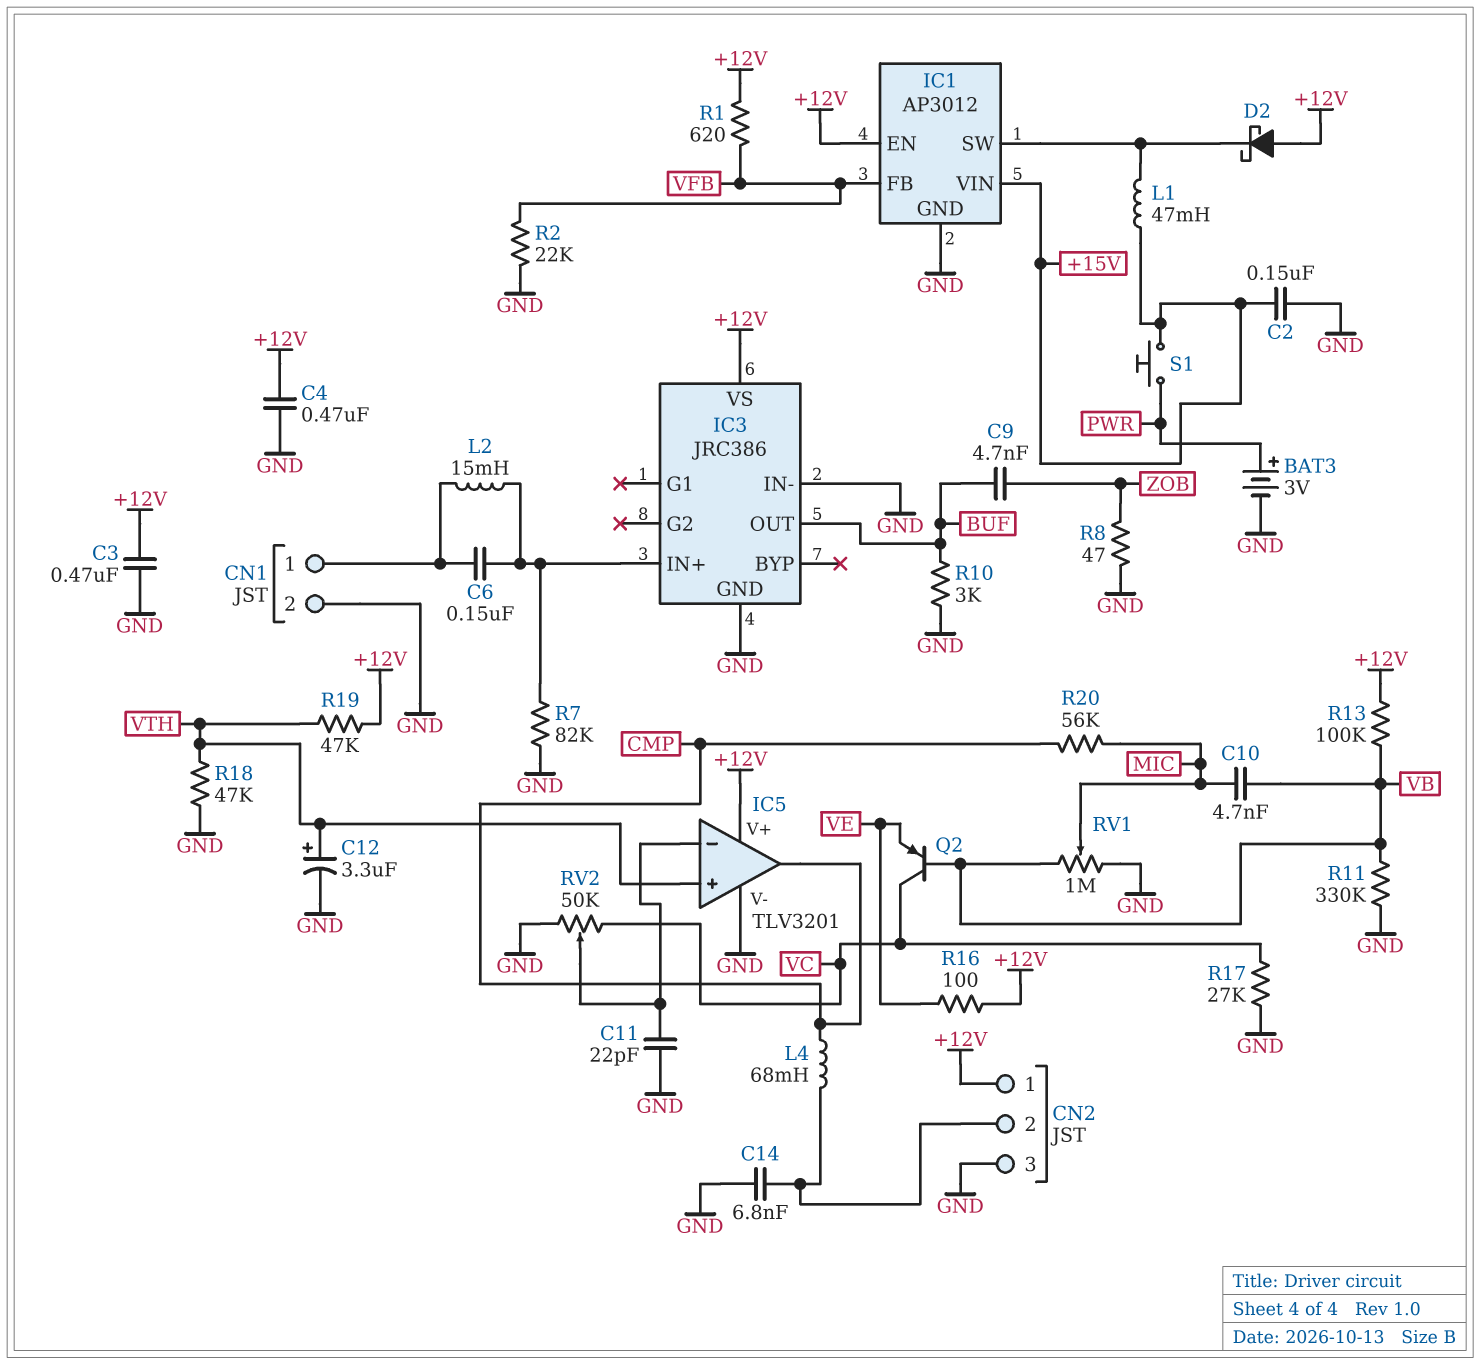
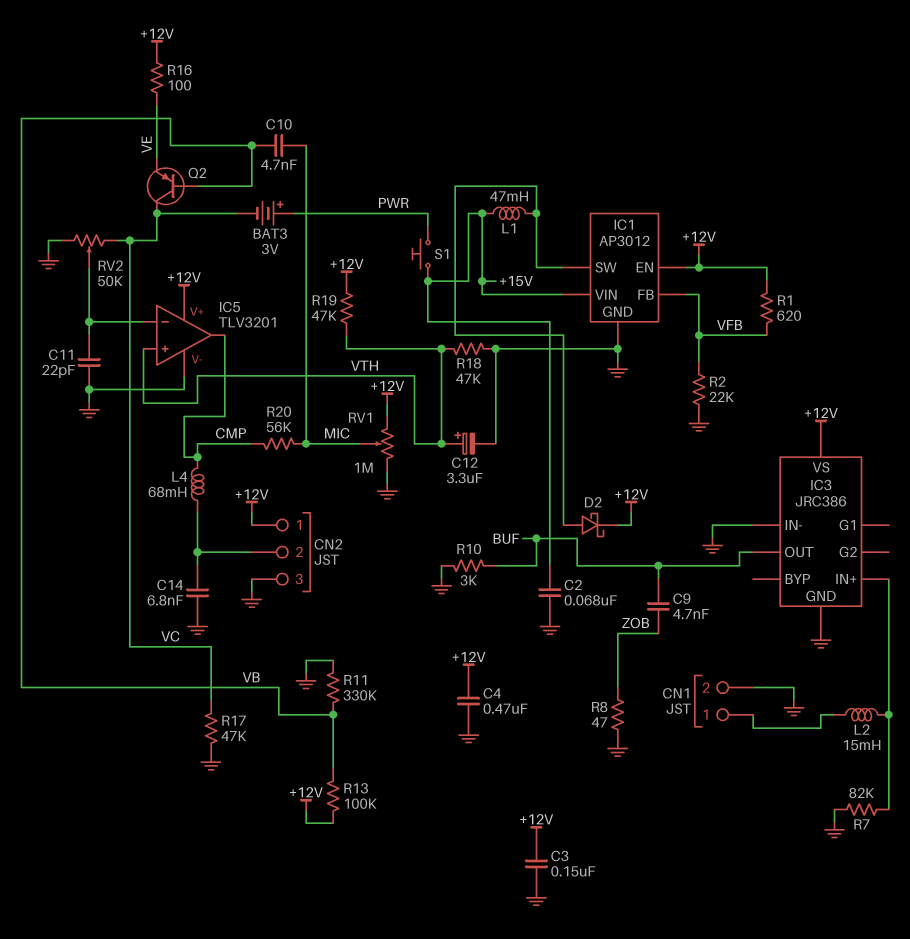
BAT3: 3V (plus PWR, minus GND) -> 3V (plus PWR, minus VC)
C2: 150nF (+15V, GND) -> 68nF (+15V, GND)
C3: 470nF (+12V, GND) -> 150nF (+12V, GND)
C6: 150nF (CN1/1, IC3/IN+) -> none
D2: schottky (A +12V, K IC1/SW) -> schottky (A IC1/SW, K +12V)
R17: 27k (GND, VC) -> 47k (GND, VC)
RV1: 1M (GND, VB, wiper MIC) -> 1M (+12V, GND, wiper MIC)

